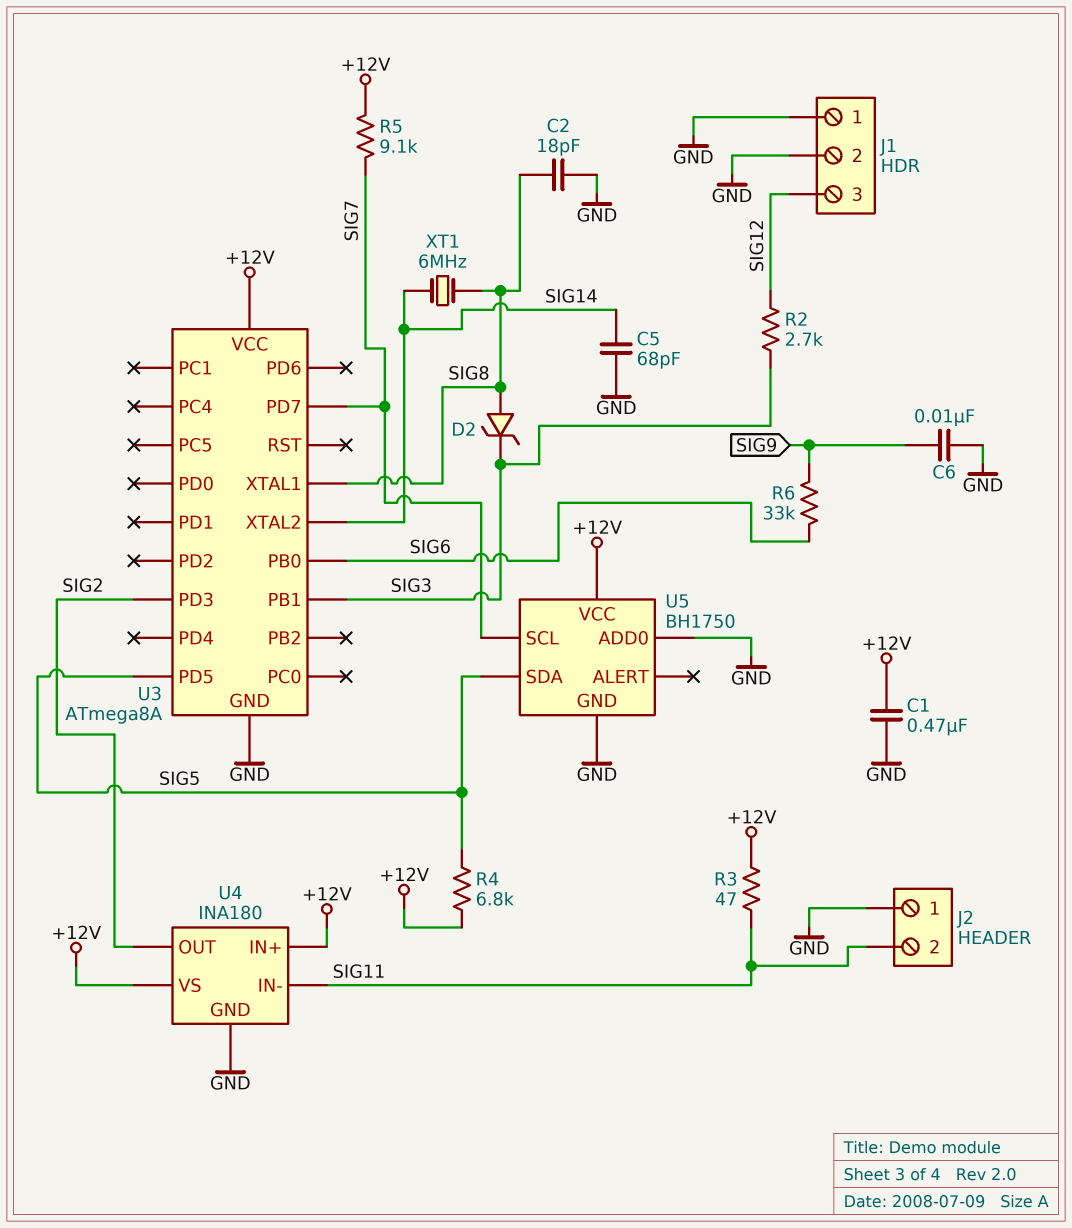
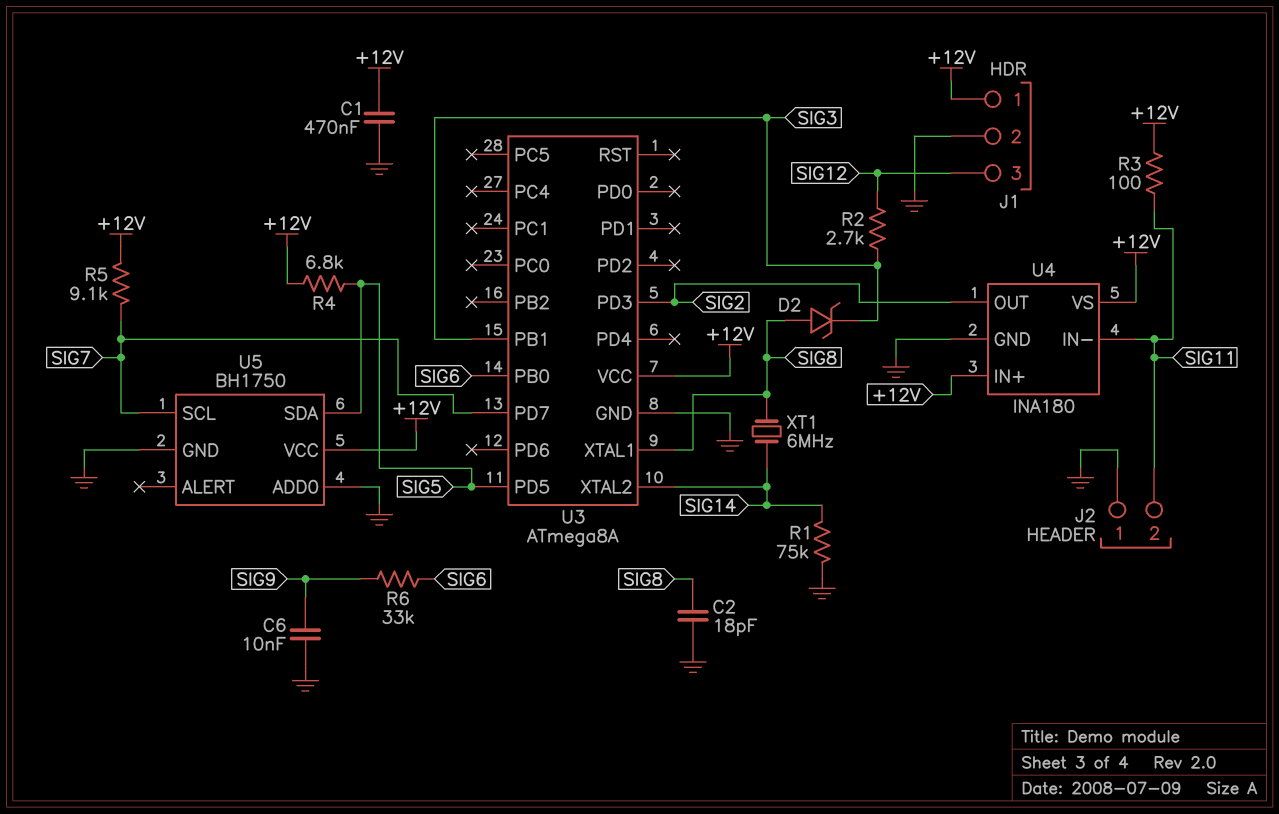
C5: 68pF (GND, SIG14) -> none
J1 pin 1: GND -> +12V
R1: none -> 75k (GND, SIG14)
R3: 47 (+12V, SIG11) -> 100 (+12V, SIG11)

